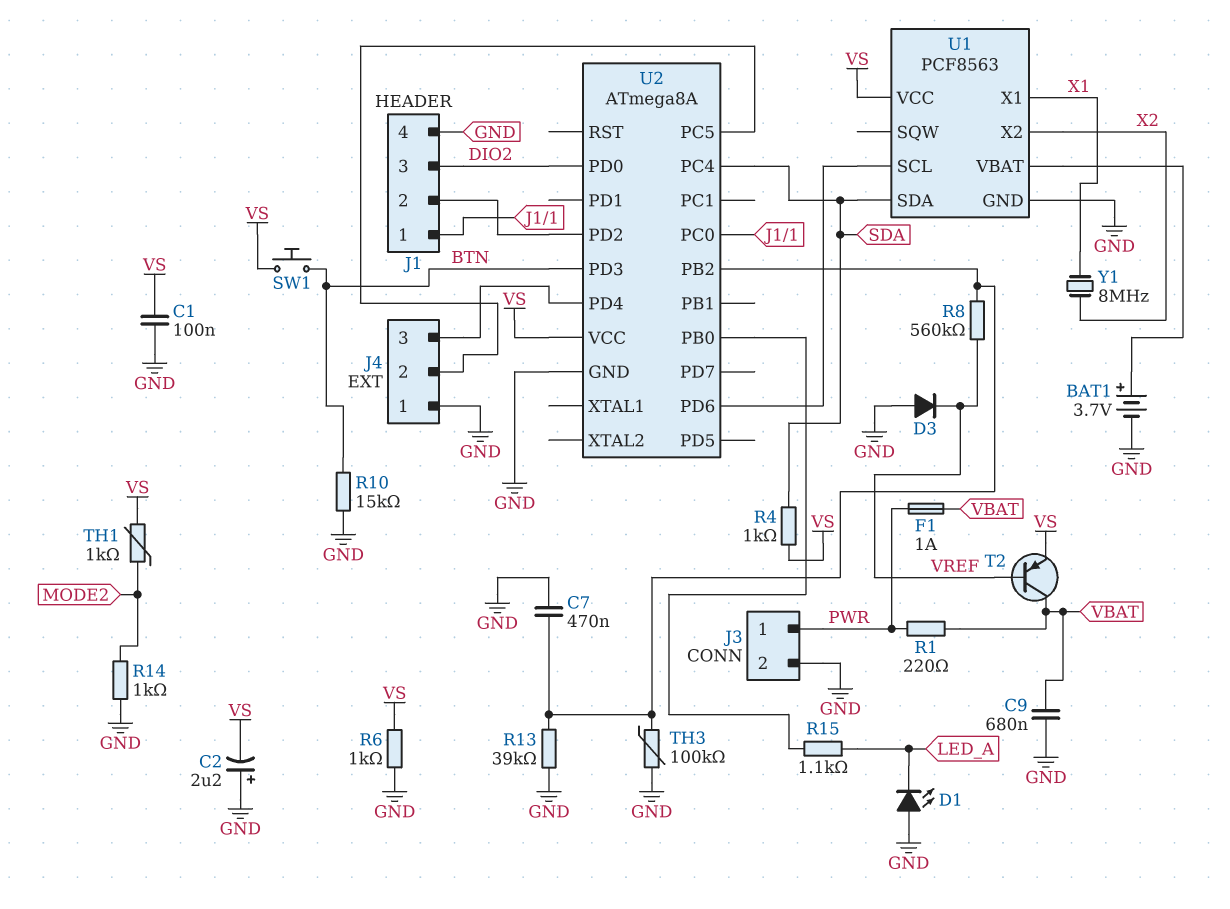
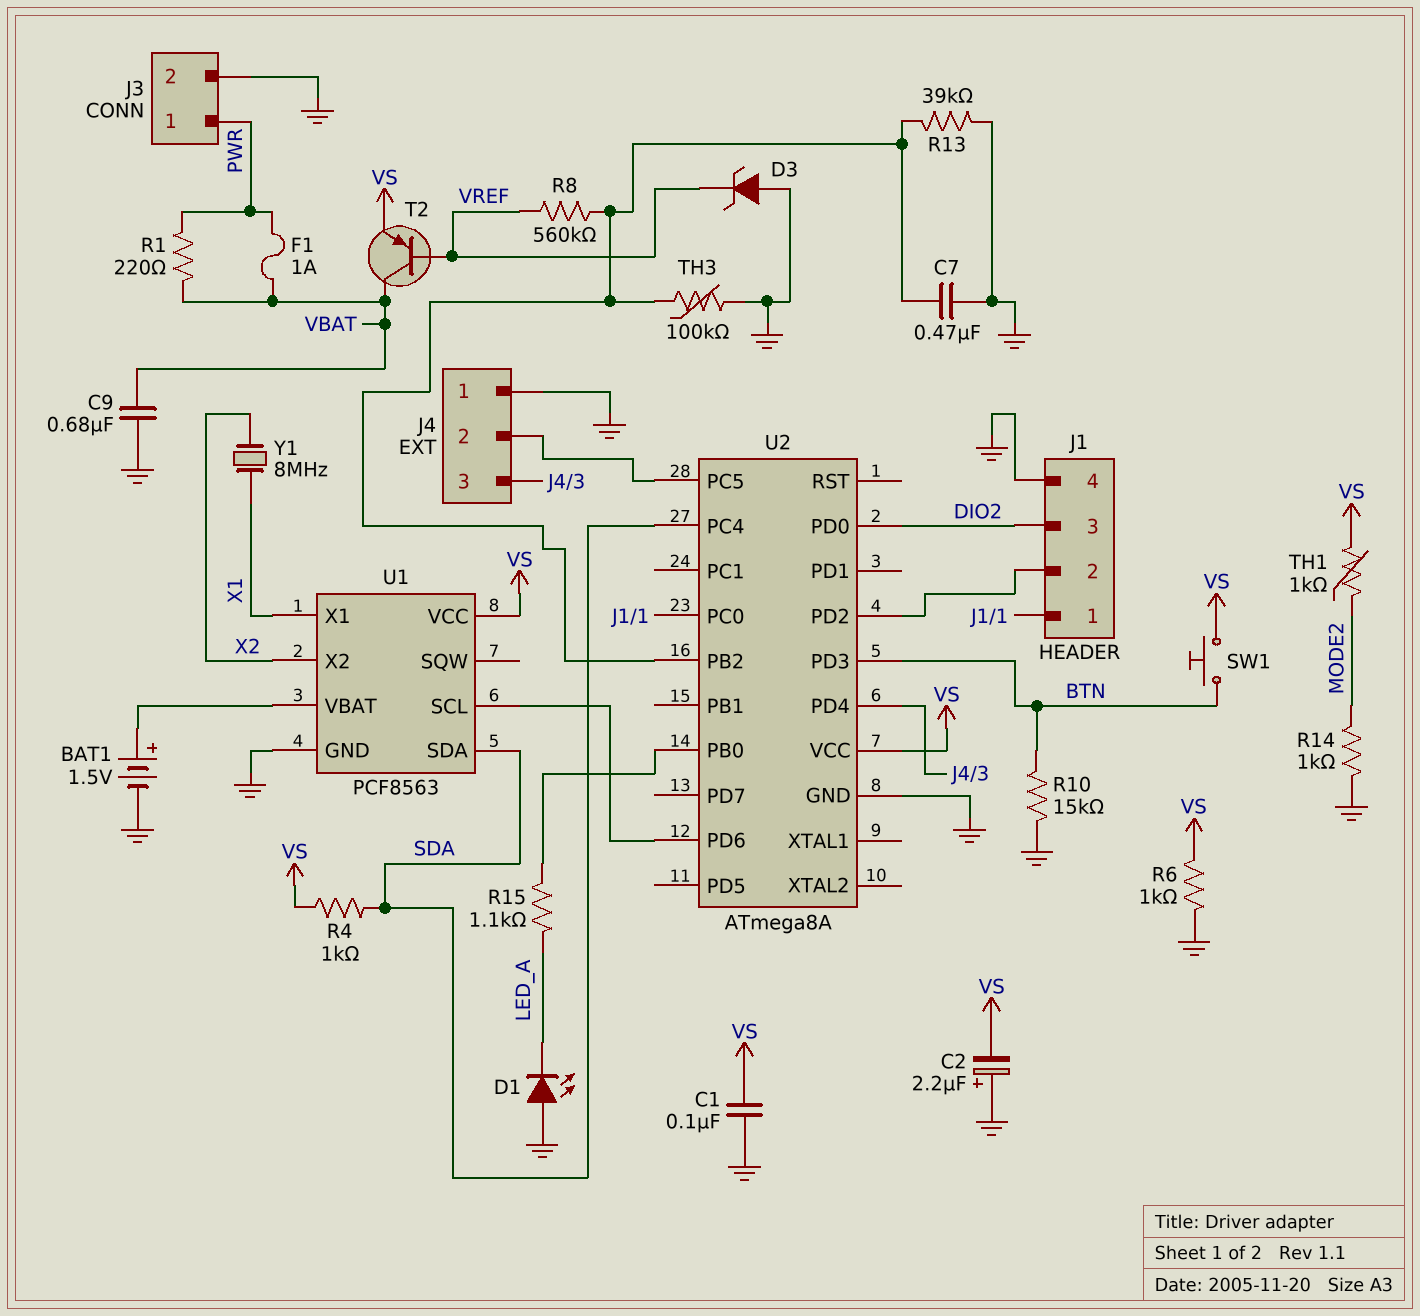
BAT1: 3.7V (plus U1/VBAT, minus GND) -> 1.5V (plus U1/VBAT, minus GND)
D3: diode (A GND, K VREF) -> zener (A GND, K VREF)

